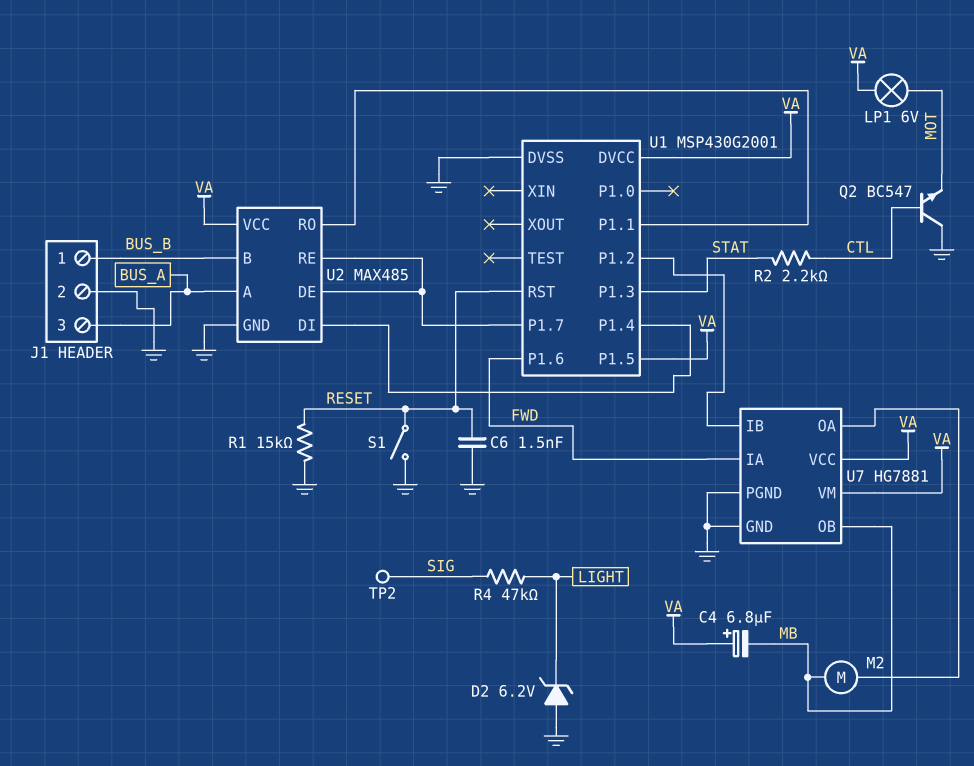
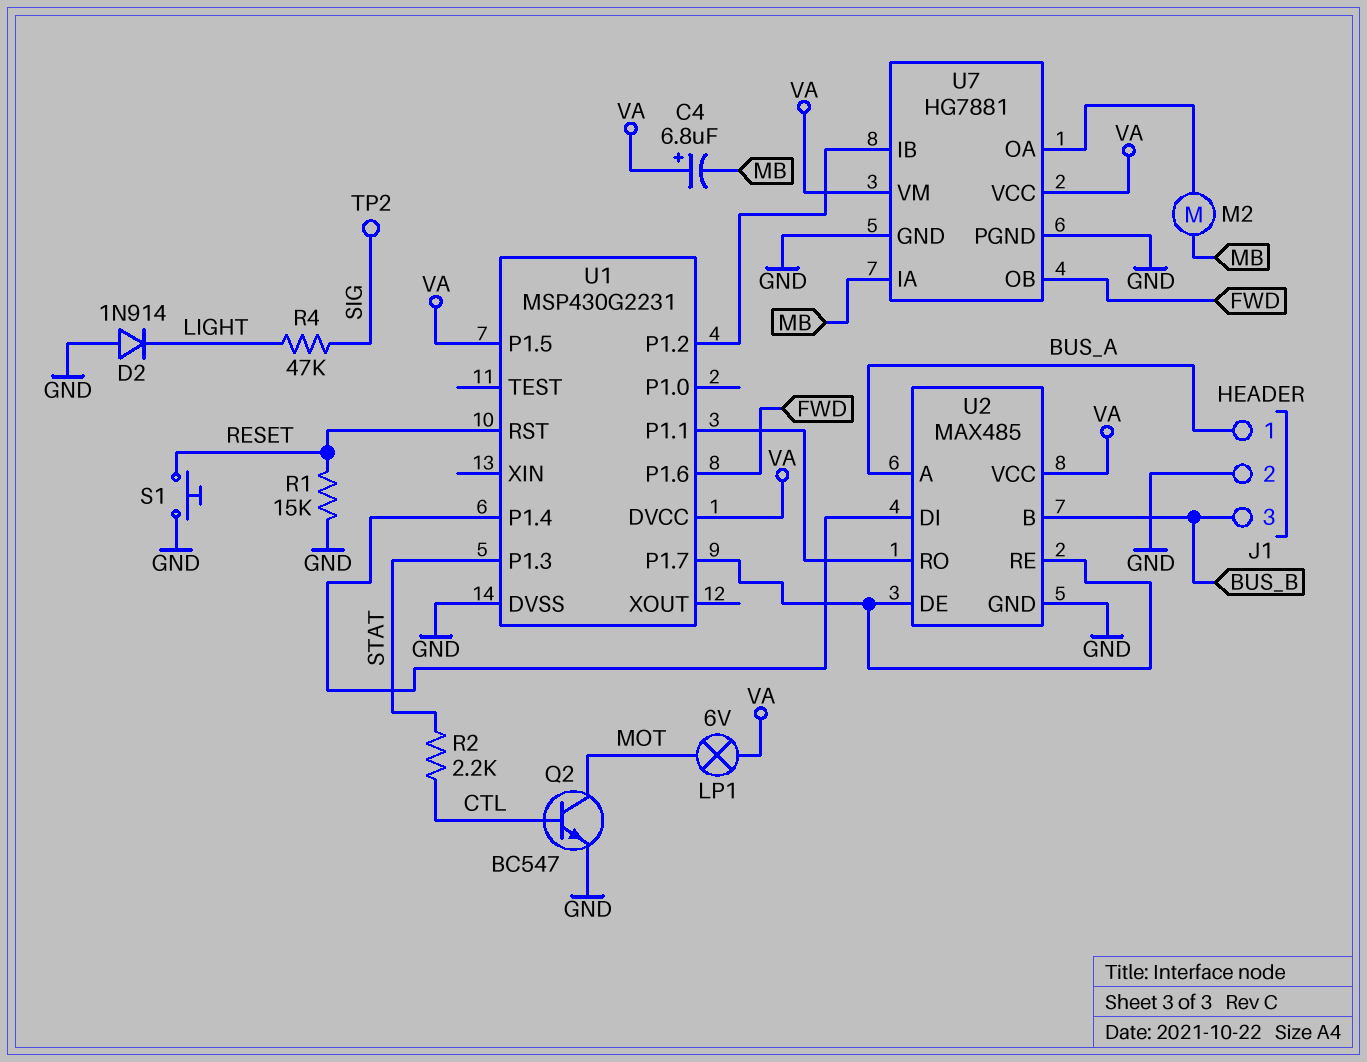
C6: 1.5nF (GND, RESET) -> none
D2: zener 6.2V (A GND, K LIGHT) -> diode 1N914 (A GND, K LIGHT)
J1 pin 1: BUS_B -> BUS_A
J1 pin 3: BUS_A -> BUS_B
Q2: NPN BC547 (B CTL, C GND, E MOT) -> NPN BC547 (B CTL, C MOT, E GND)
S1: switch (GND, RESET) -> button (GND, RESET)
U1: MSP430G2001 -> MSP430G2231
U7 pin IA: FWD -> MB
U7 pin OB: MB -> FWD

